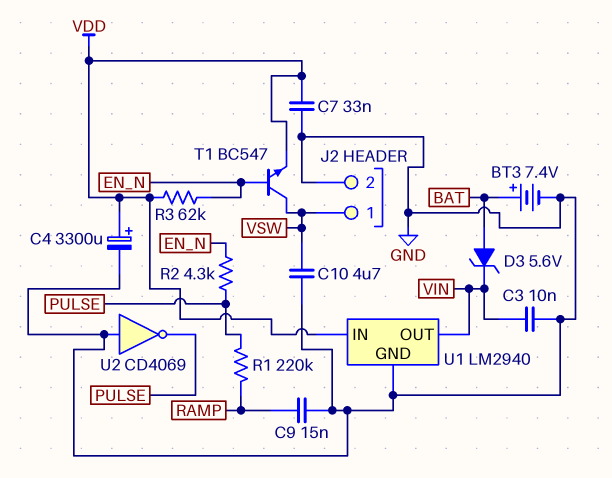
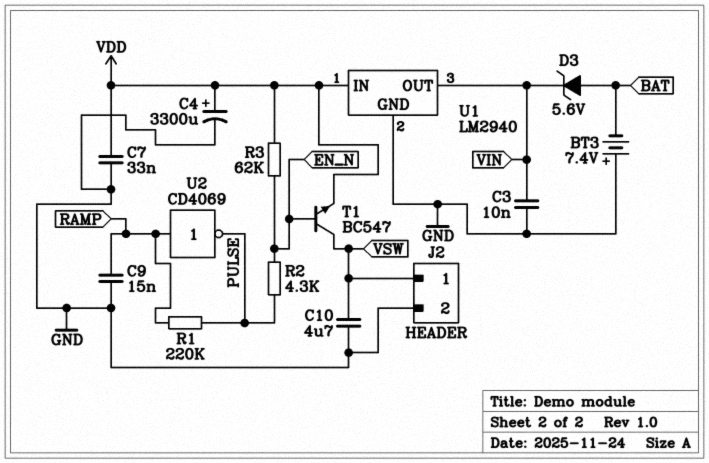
BT3: 7.4V (plus BAT, minus GND) -> 7.4V (plus GND, minus BAT)
U2: NOT CD4069 (in GND, out PULSE) -> NOT CD4069 (in RAMP, out PULSE)

